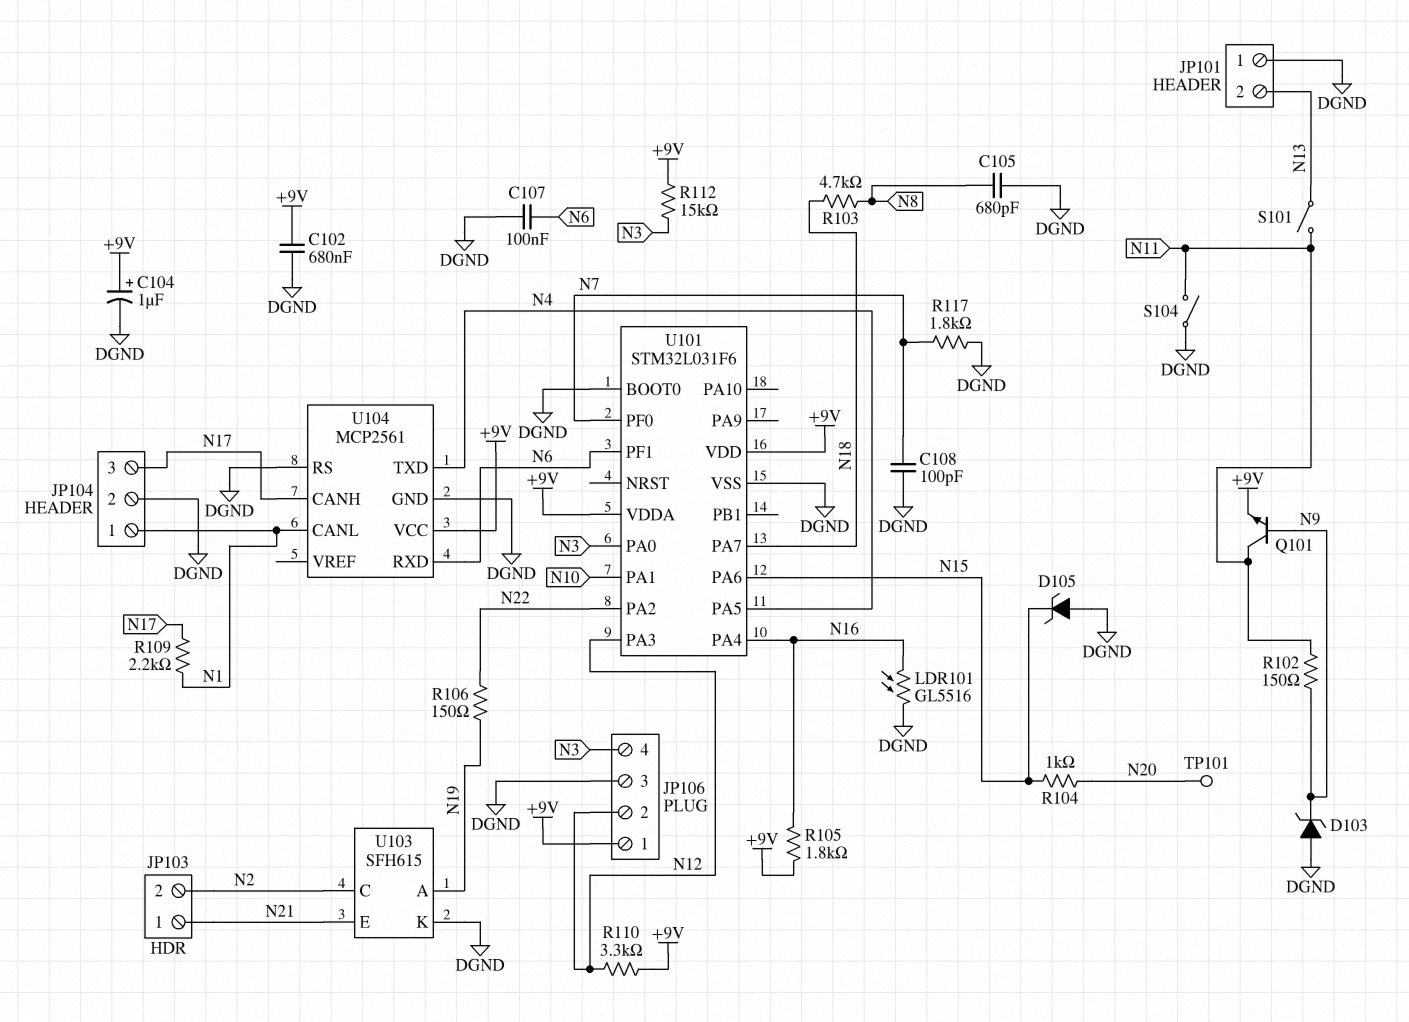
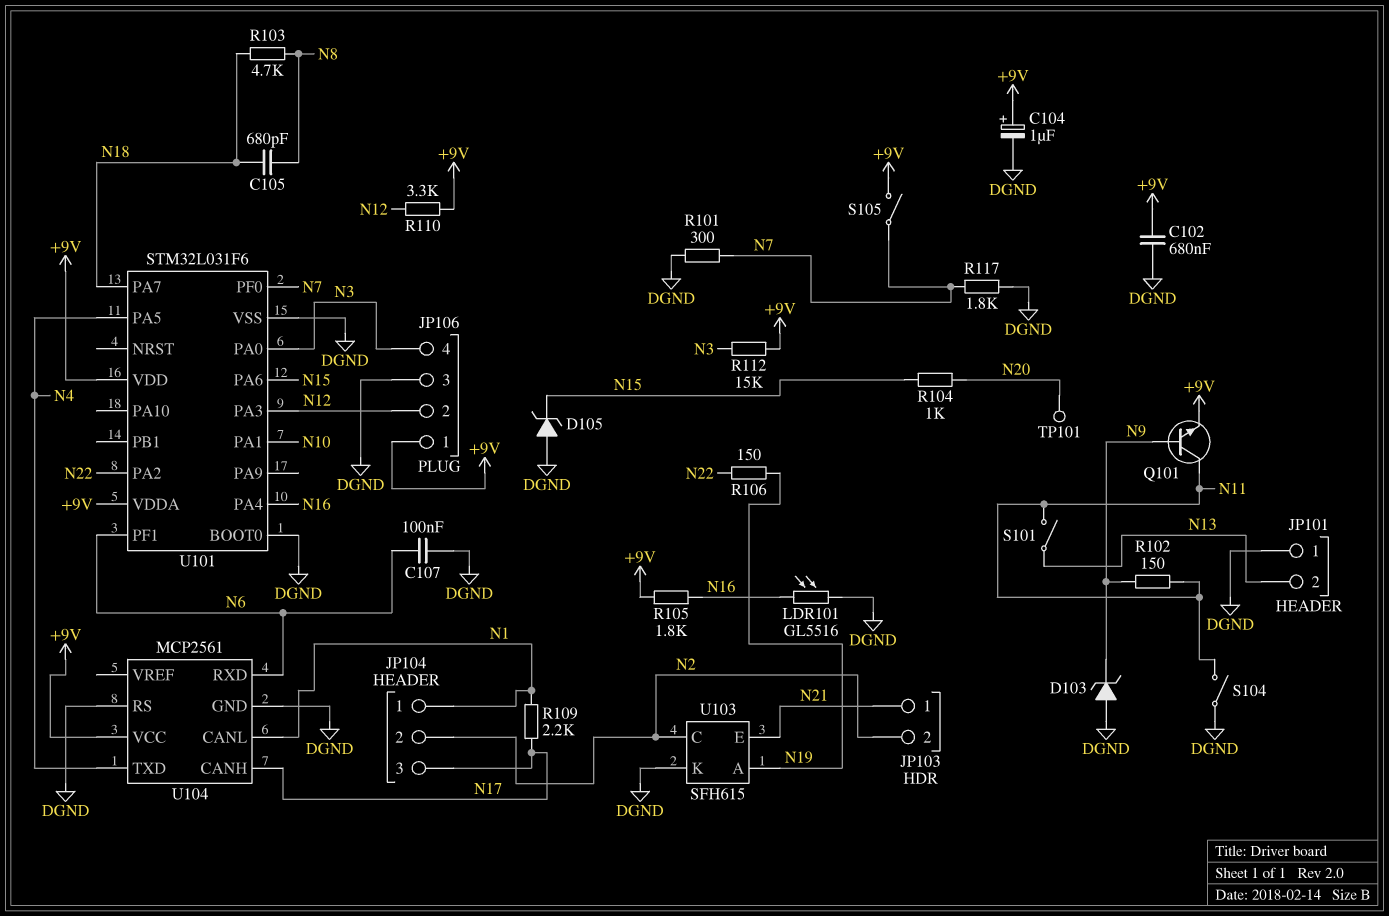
C105: 680pF (DGND, N8) -> 680pF (N8, N18)
C108: 100pF (DGND, N7) -> none
JP104 pin 2: DGND -> N2
R101: none -> 300 (DGND, N7)
S105: none -> switch (+9V, N7)

